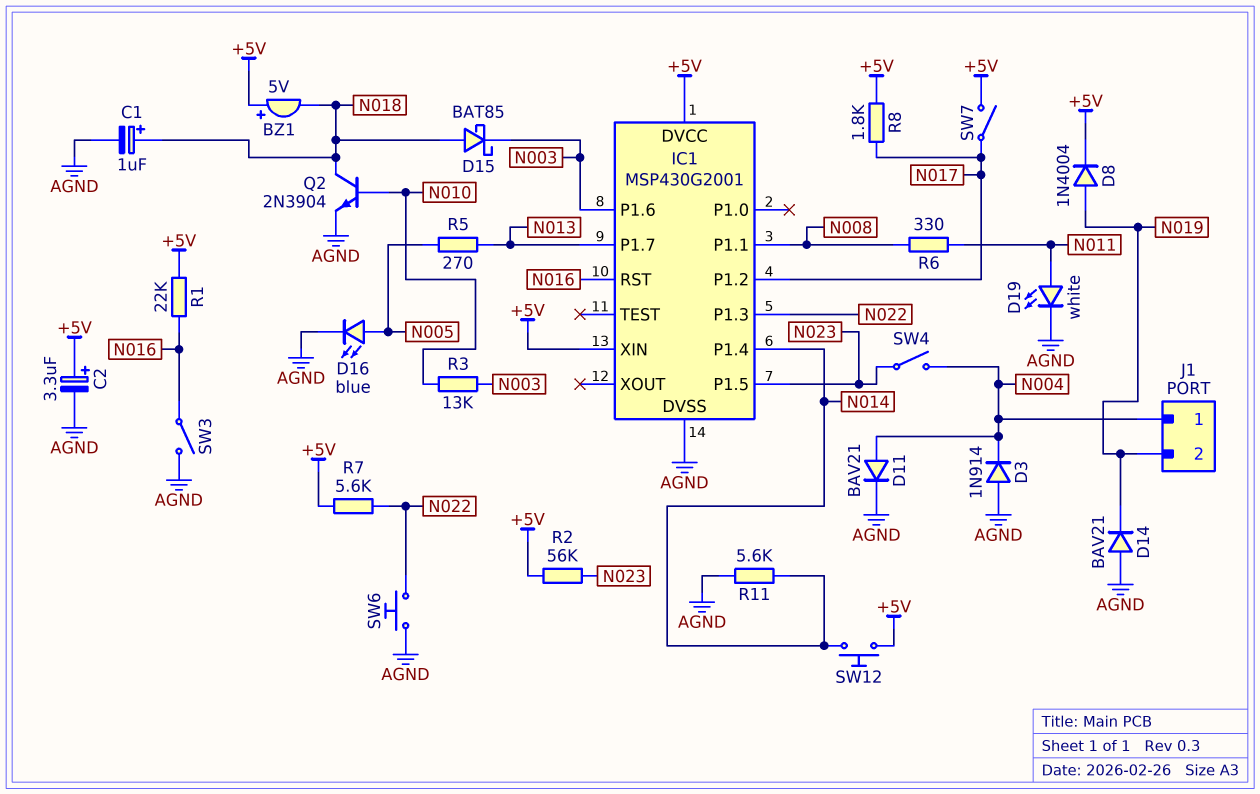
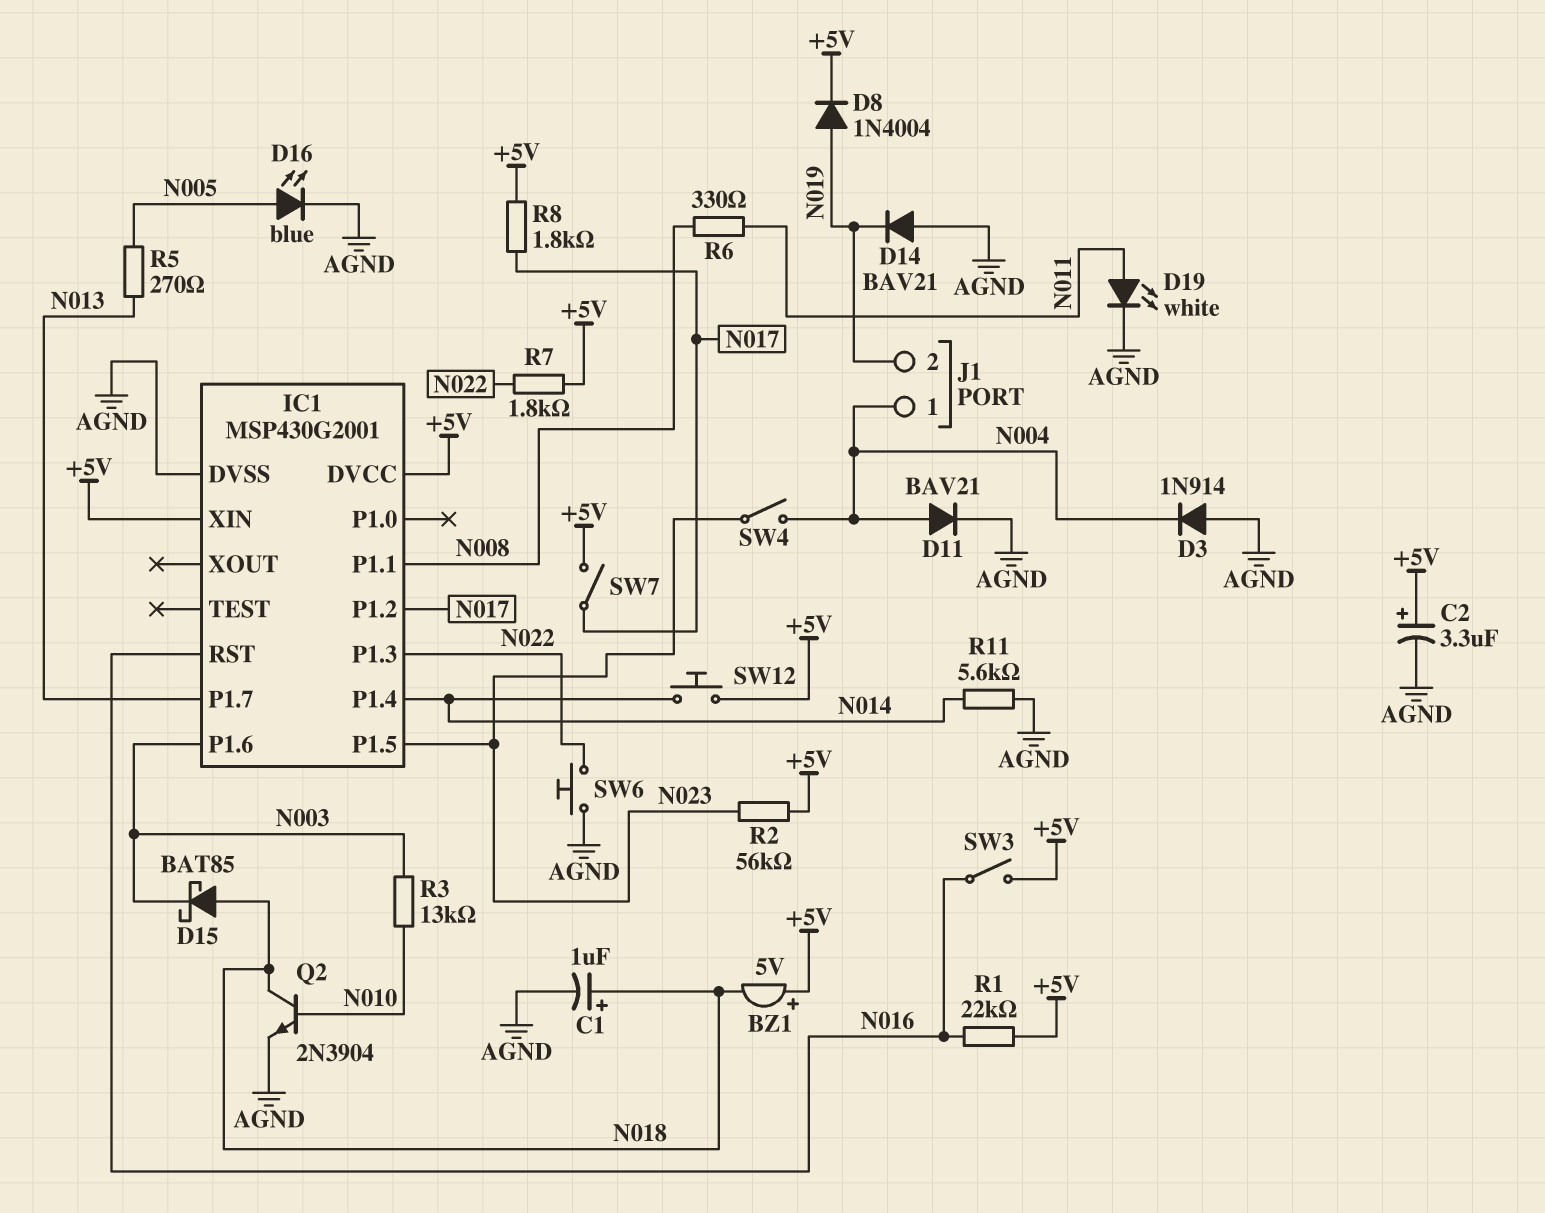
R7: 5.6k (+5V, N022) -> 1.8k (+5V, N022)
SW3: switch (AGND, N016) -> switch (+5V, N016)

